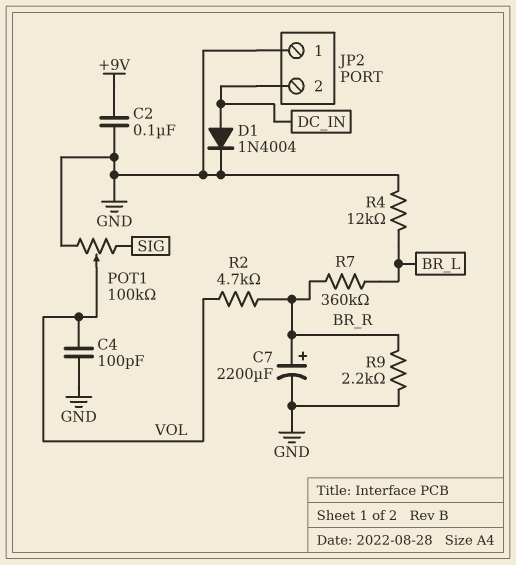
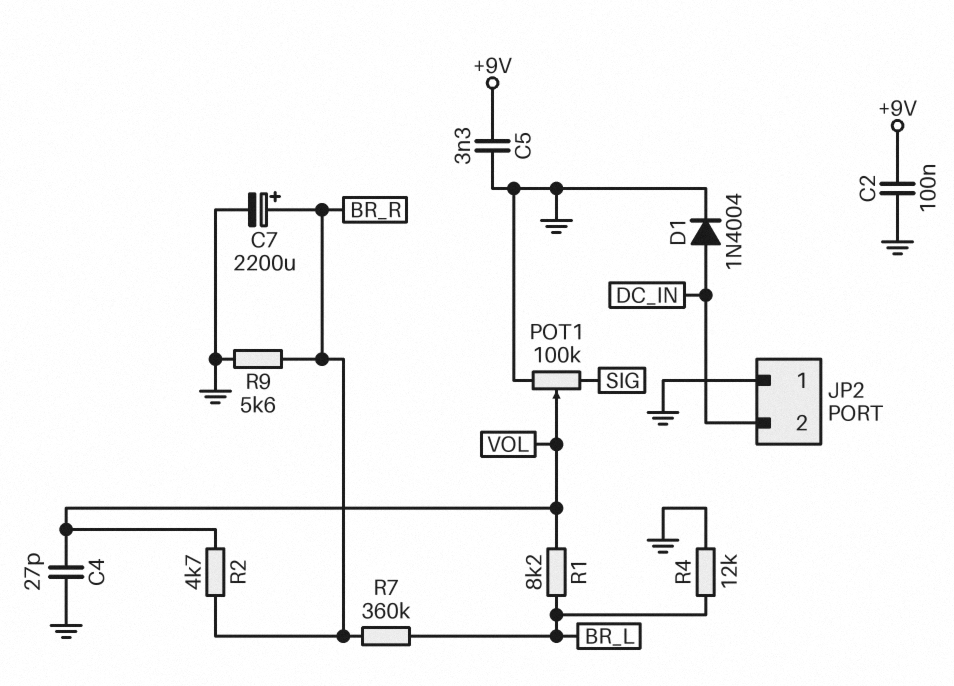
C4: 100pF (GND, VOL) -> 27pF (GND, VOL)
C5: none -> 3.3nF (+9V, GND)
R1: none -> 8.2k (BR_L, VOL)
R9: 2.2k (BR_R, GND) -> 5.6k (BR_R, GND)

